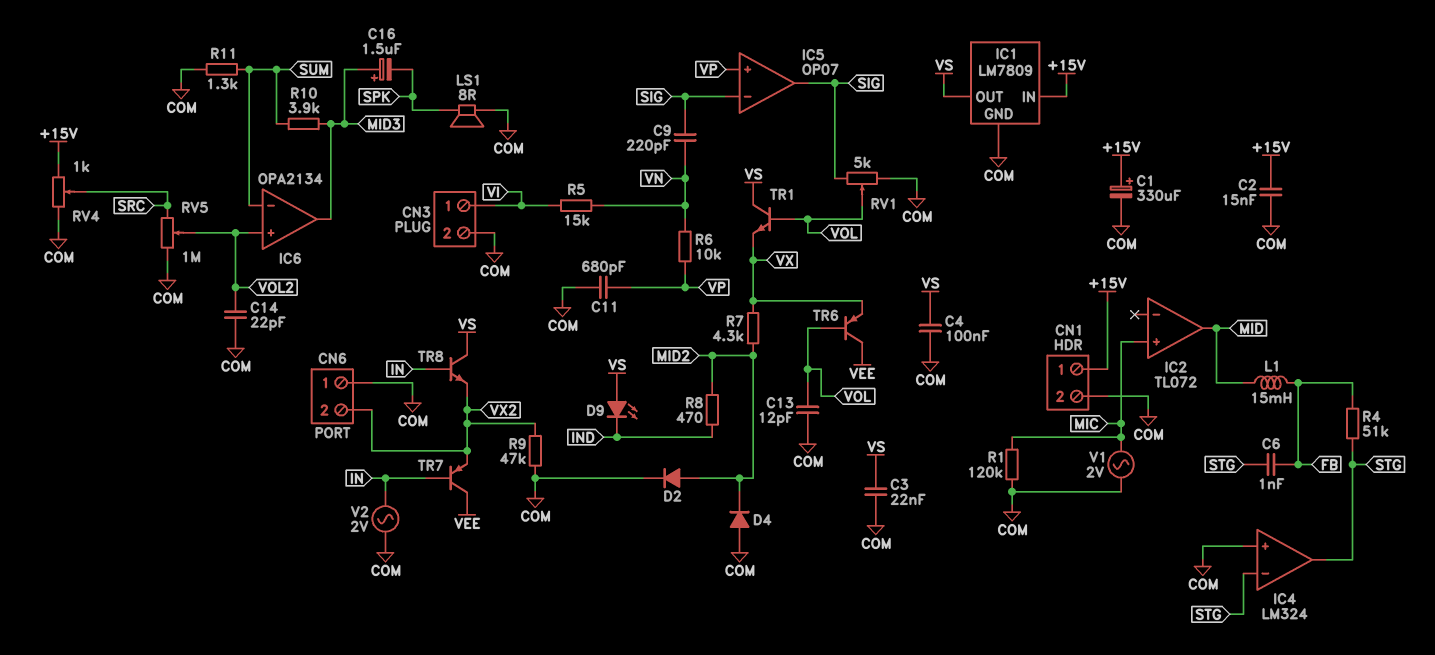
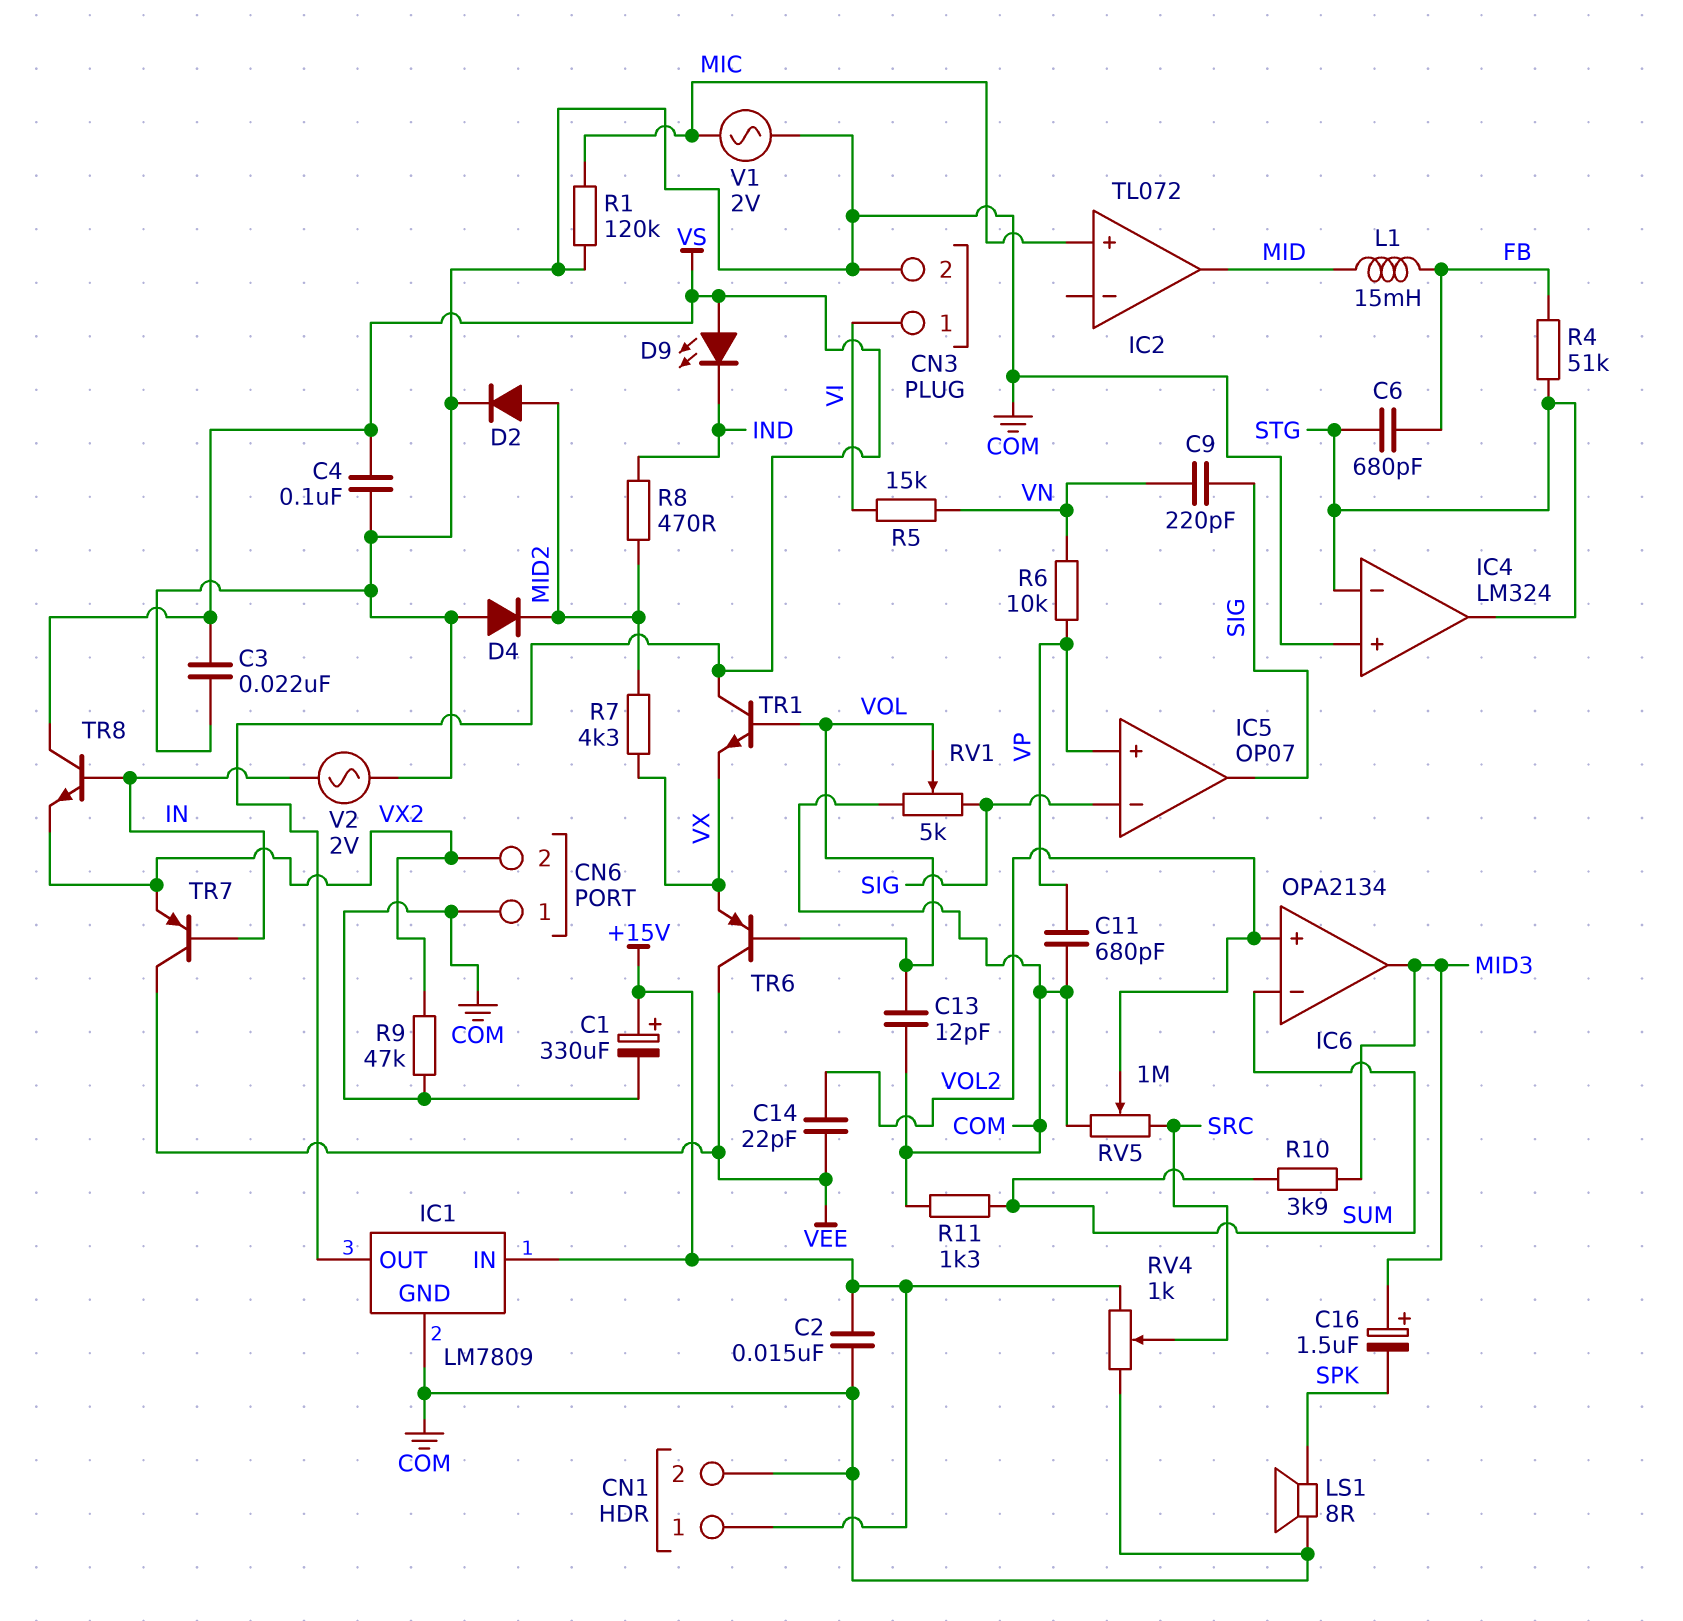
C6: 1nF (FB, STG) -> 680pF (FB, STG)
C14: 22pF (COM, VOL2) -> 22pF (VEE, VOL2)

